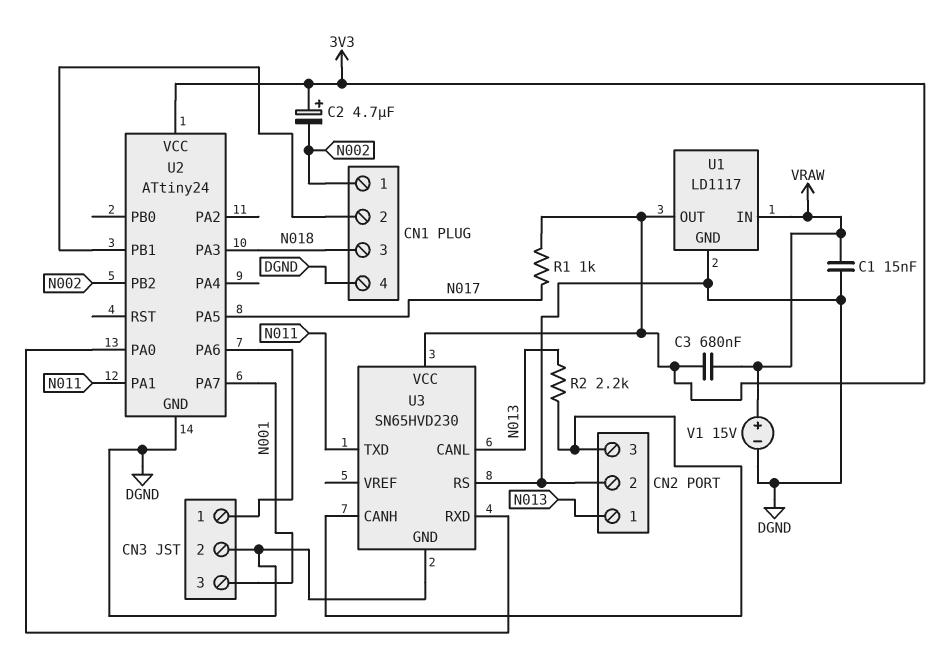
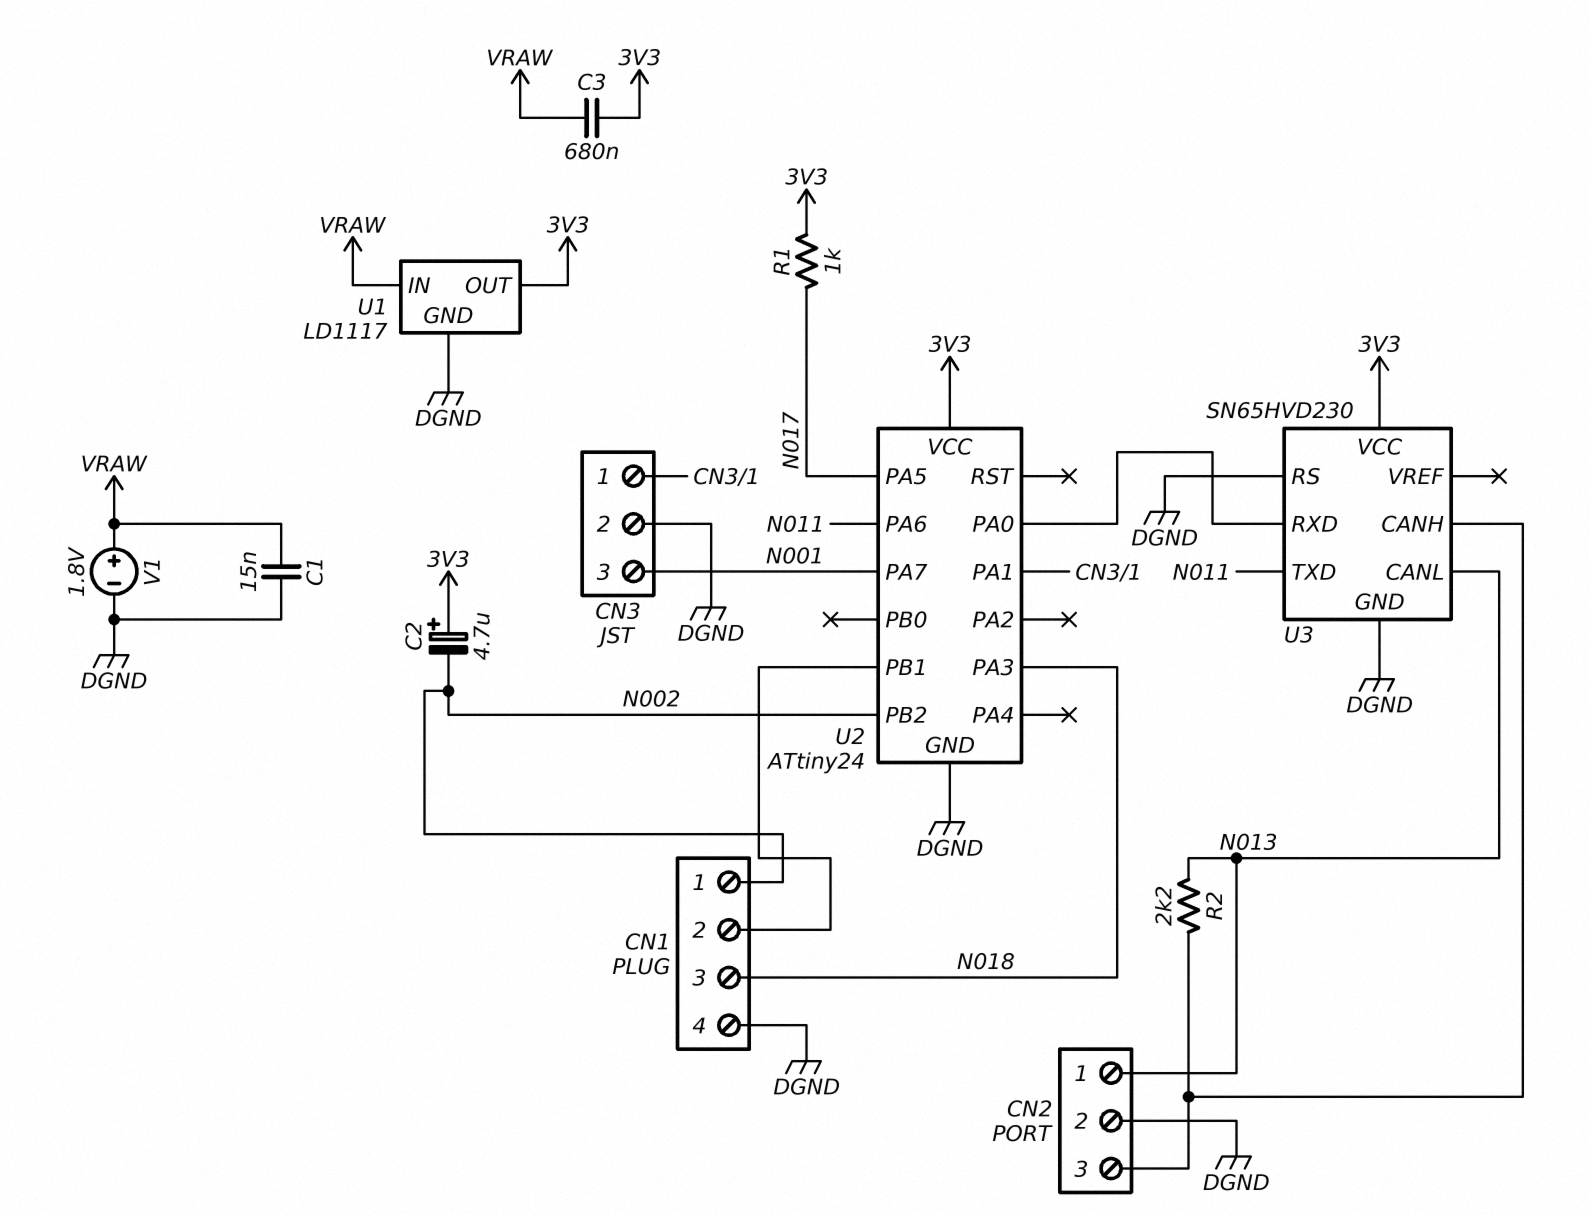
U2 pin PA1: N011 -> CN3/1
U2 pin PA6: CN3/1 -> N011
V1: 15V (plus VRAW, minus DGND) -> 1.8V (plus VRAW, minus DGND)

